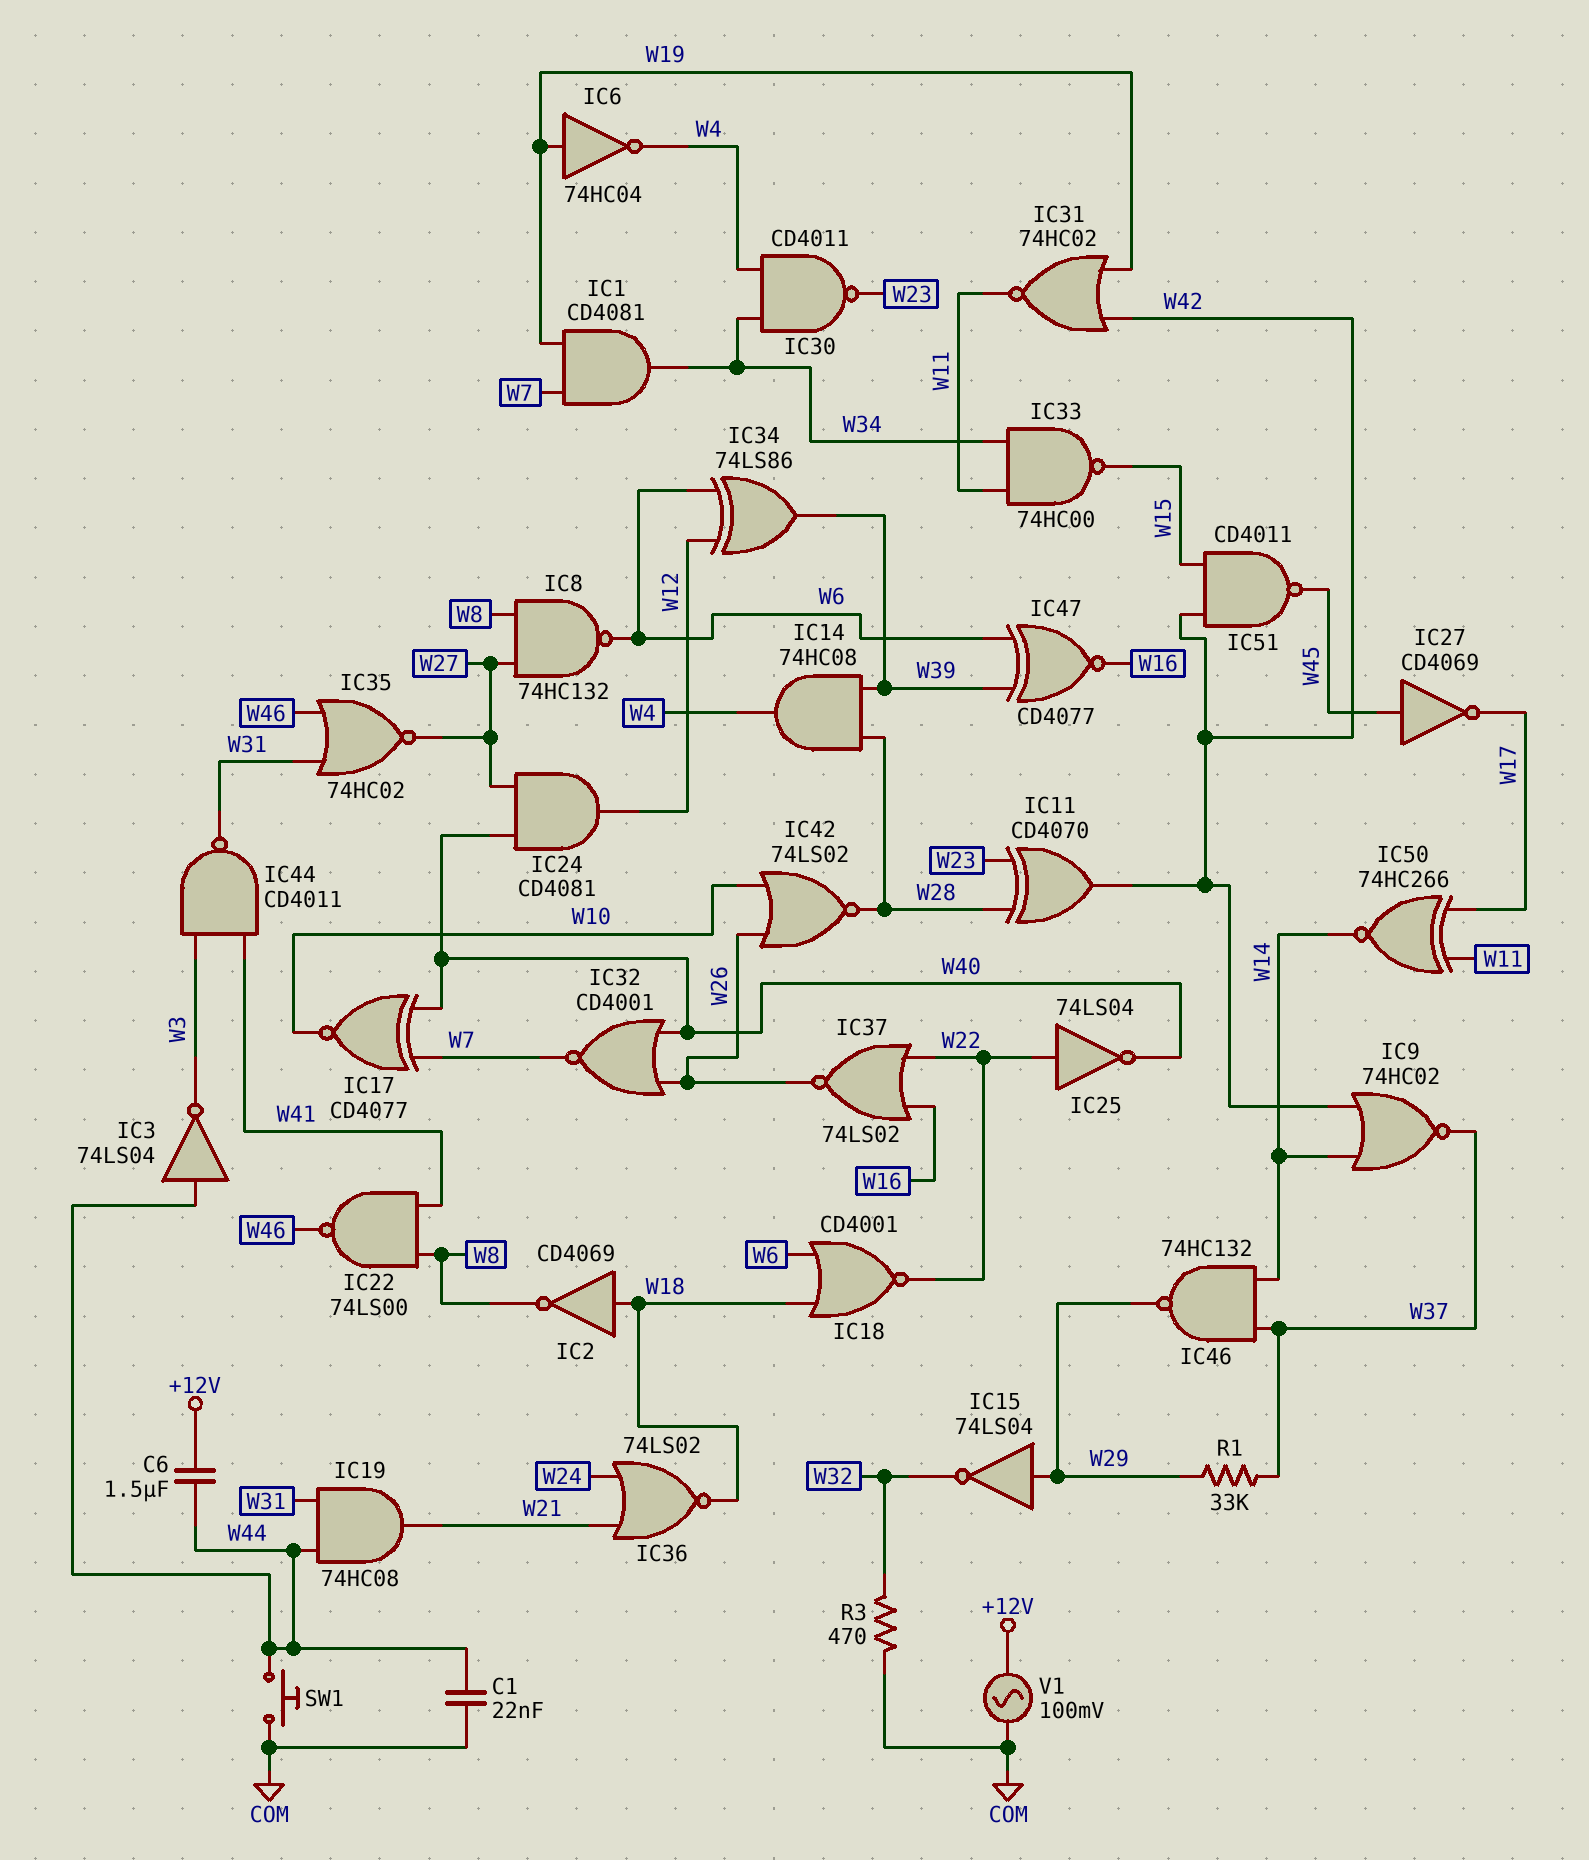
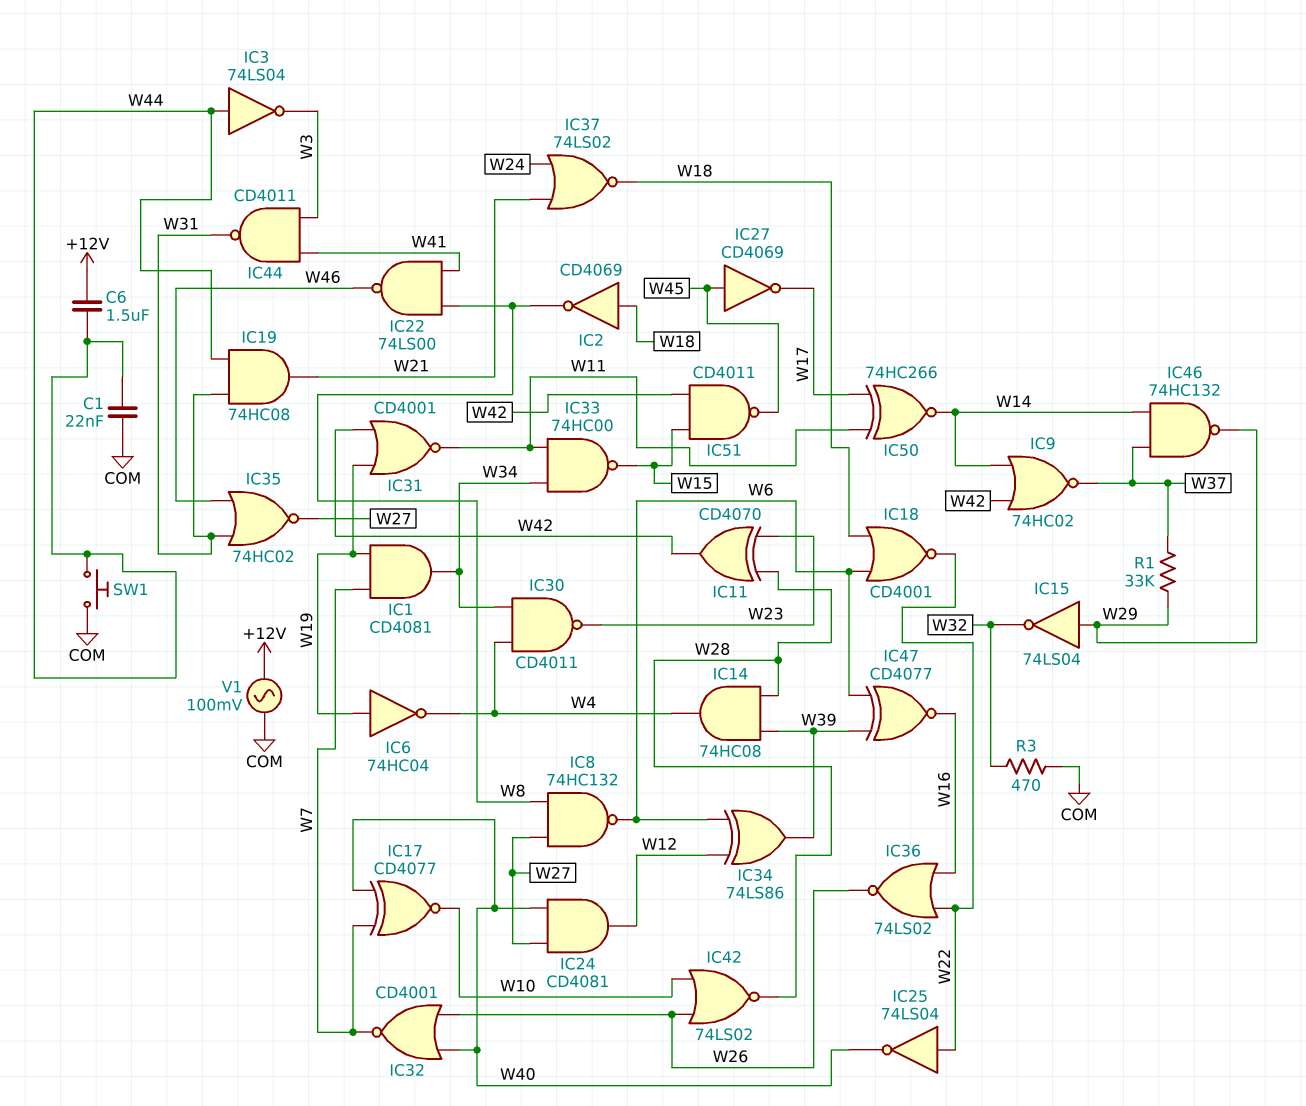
IC31: NOR 74HC02 (in W19, in W42, out W11) -> NOR CD4001 (in W19, in W42, out W11)
IC36: NOR 74LS02 (in W21, in W24, out W18) -> NOR 74LS02 (in W16, in W22, out W26)
IC37: NOR 74LS02 (in W16, in W22, out W26) -> NOR 74LS02 (in W21, in W24, out W18)

